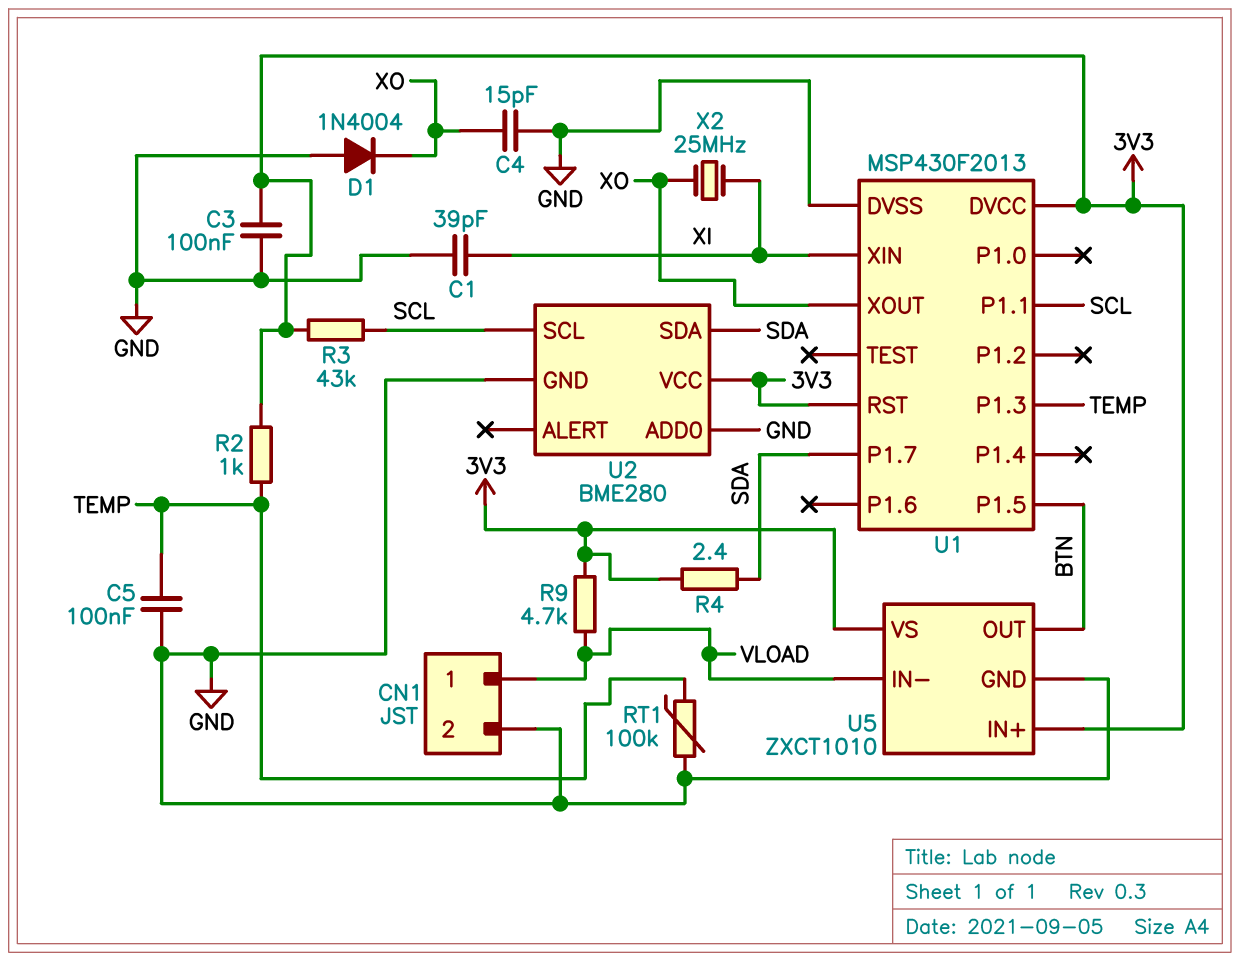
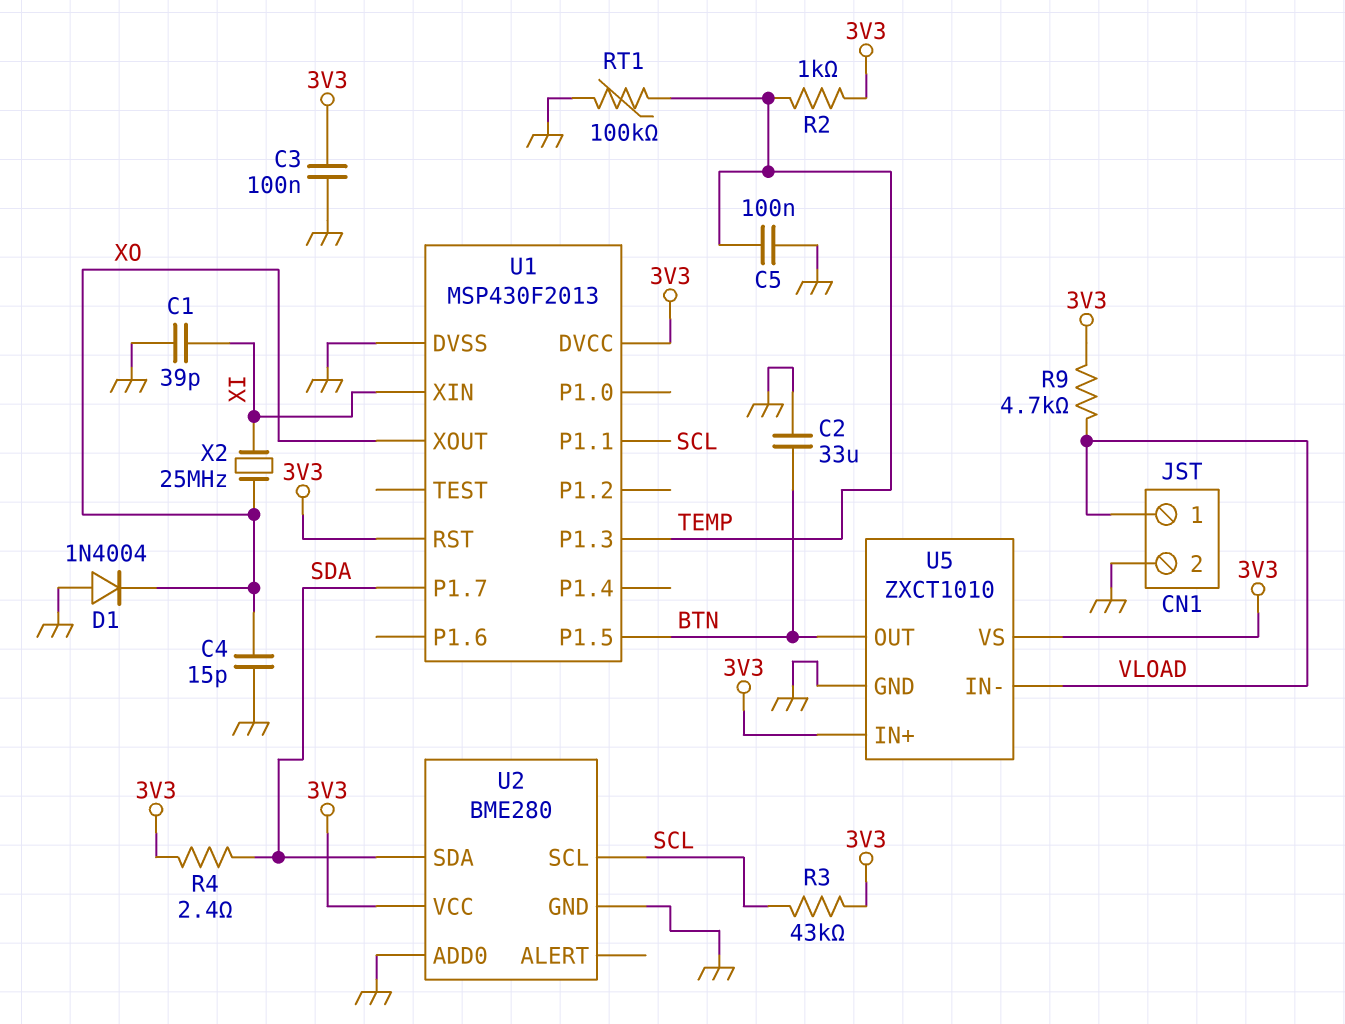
C2: none -> 33uF (BTN, GND)

